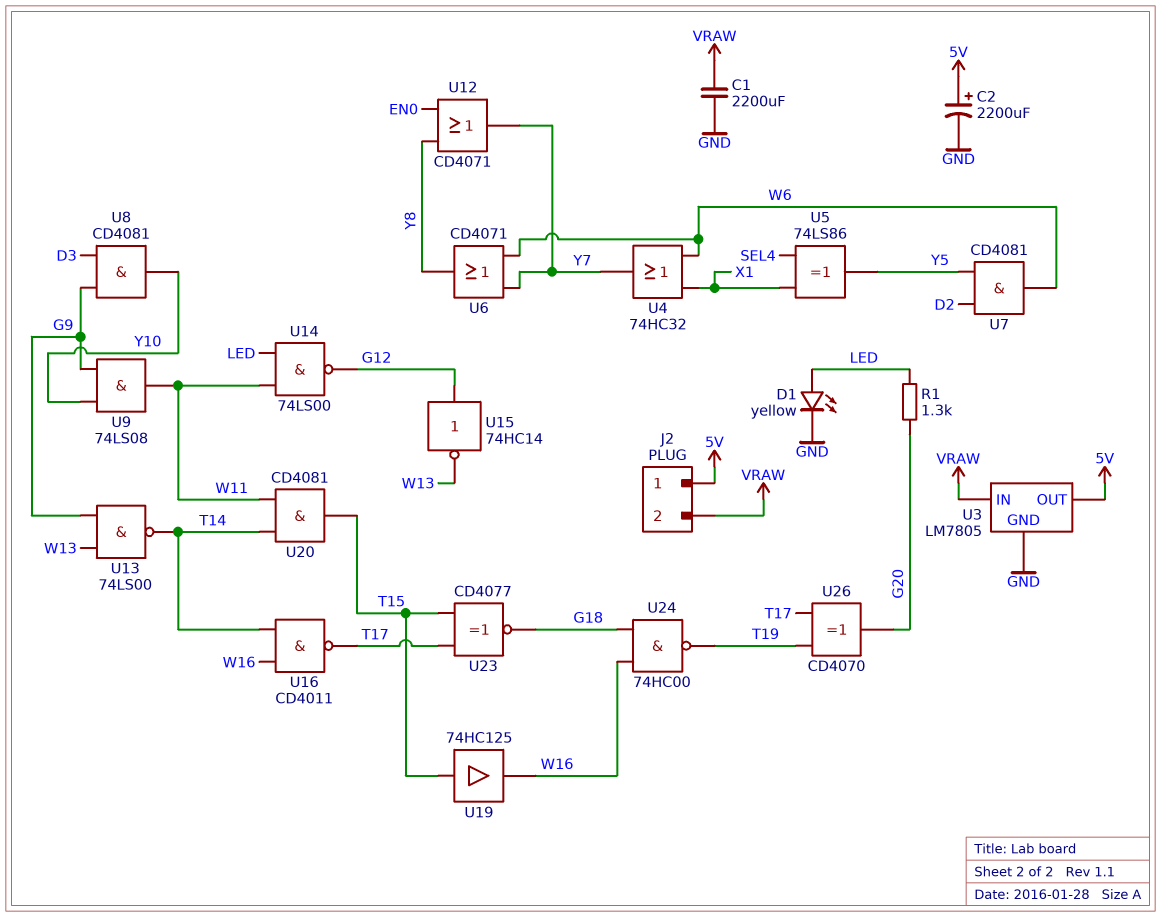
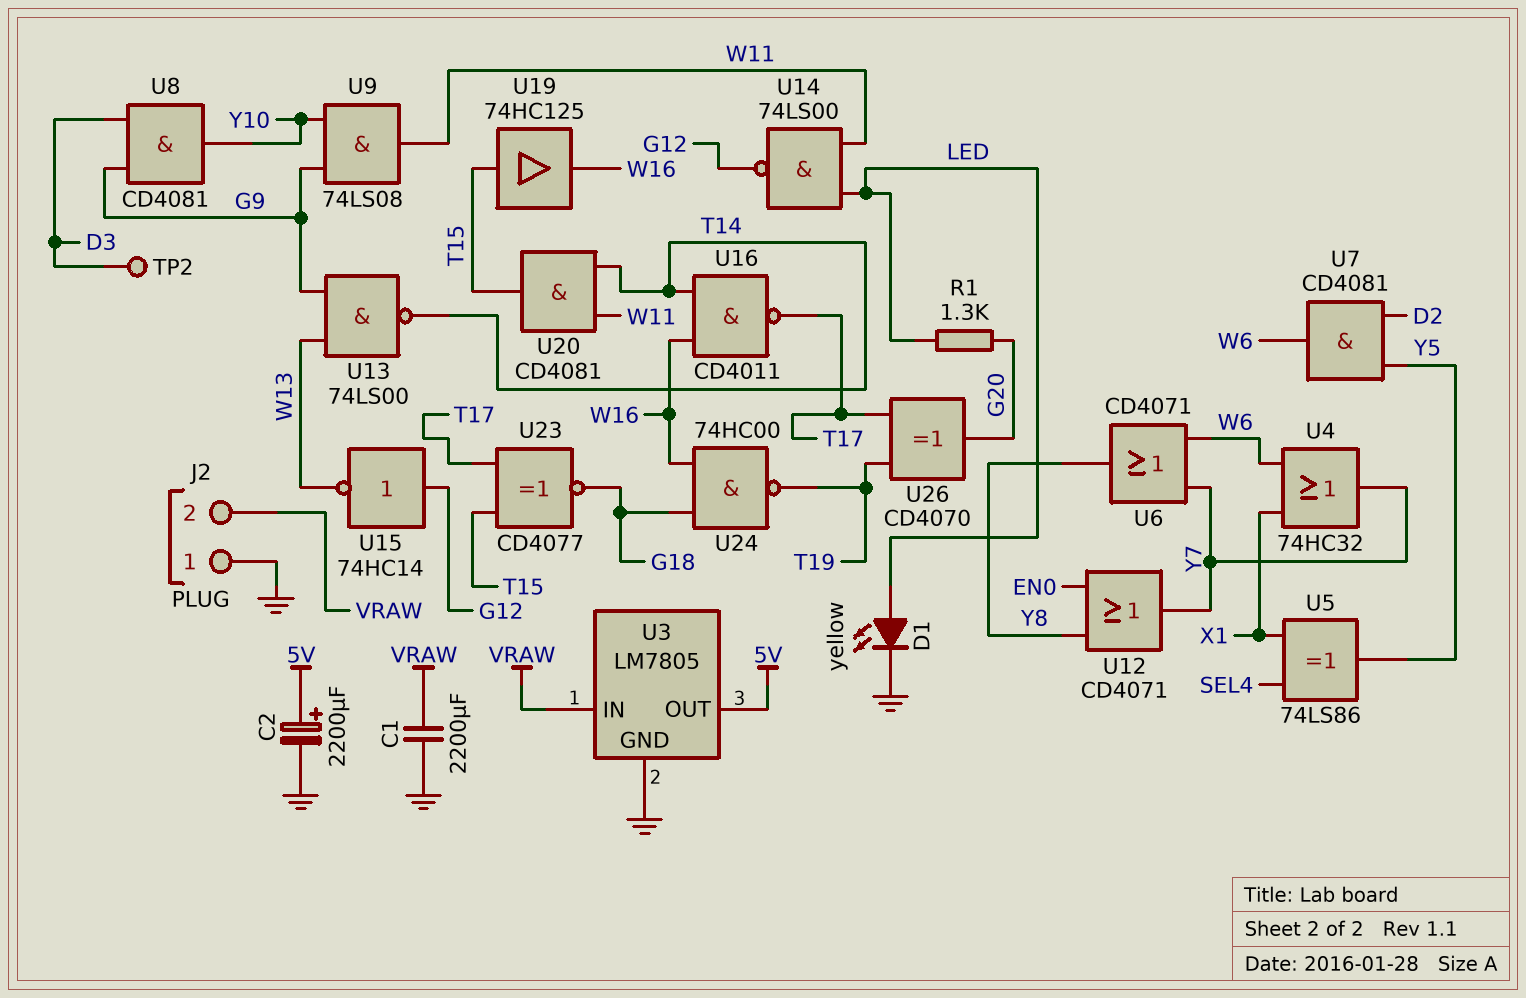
J2 pin 1: 5V -> GND
TP2: none -> test point (D3)

